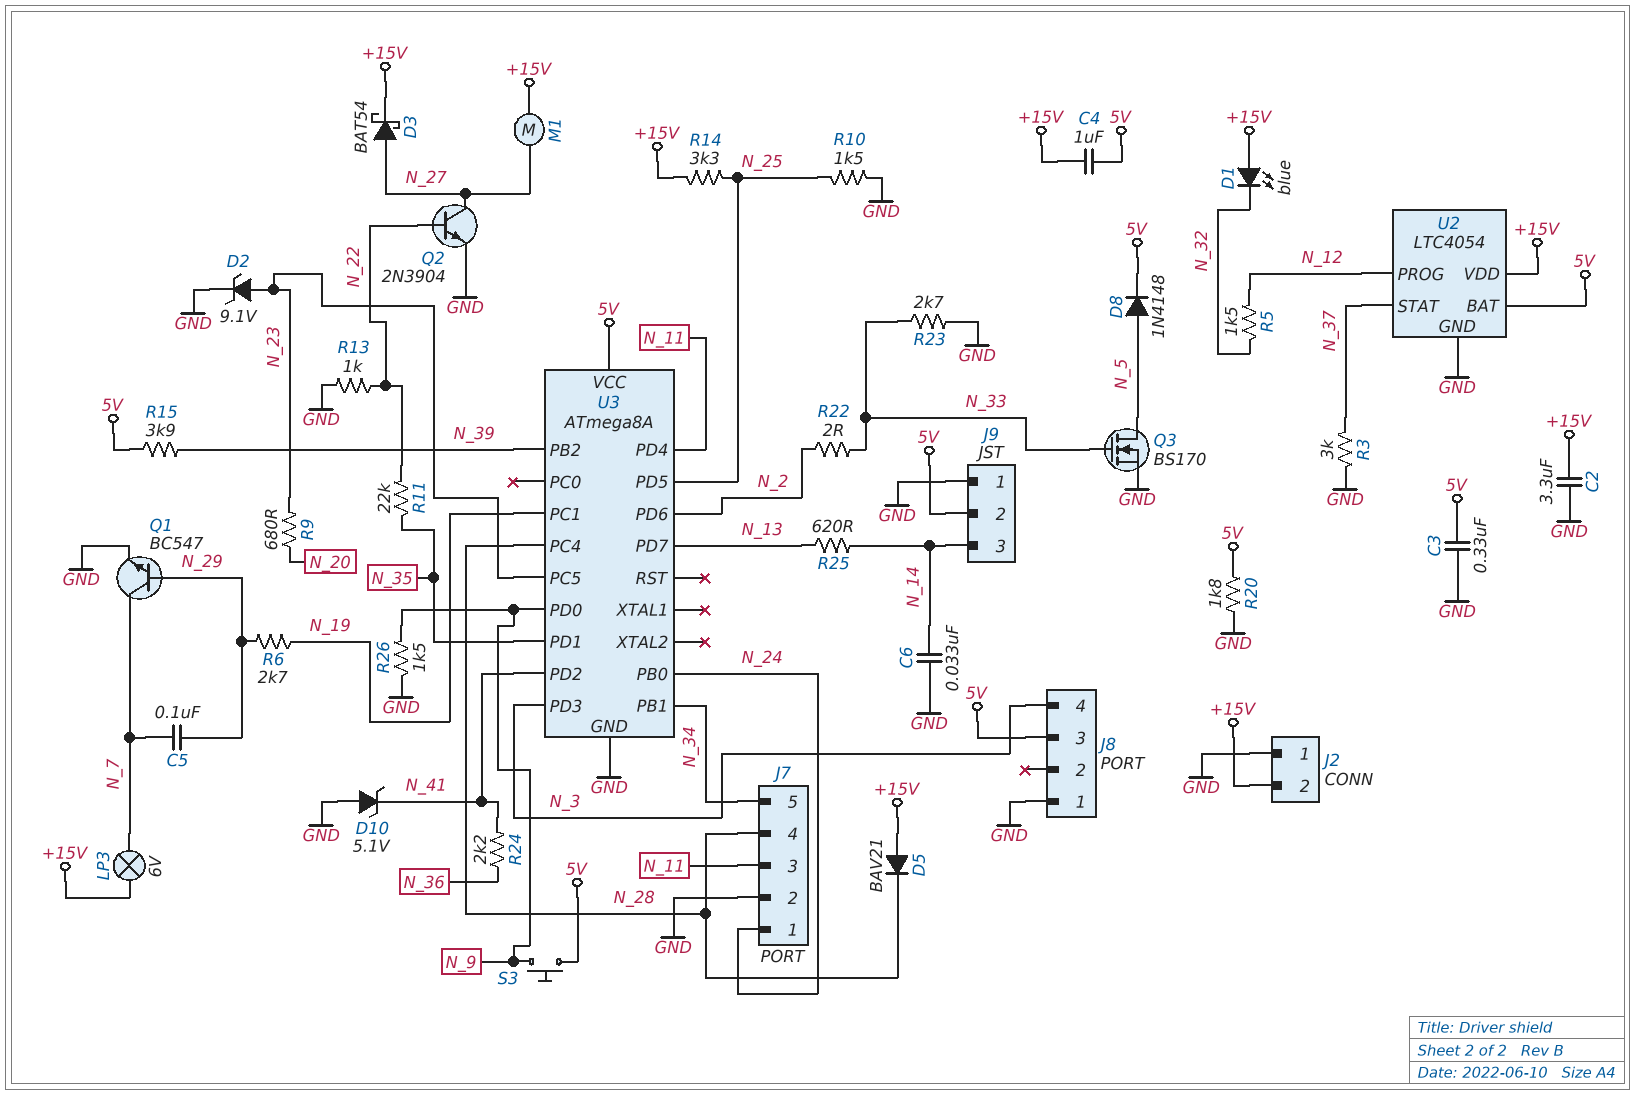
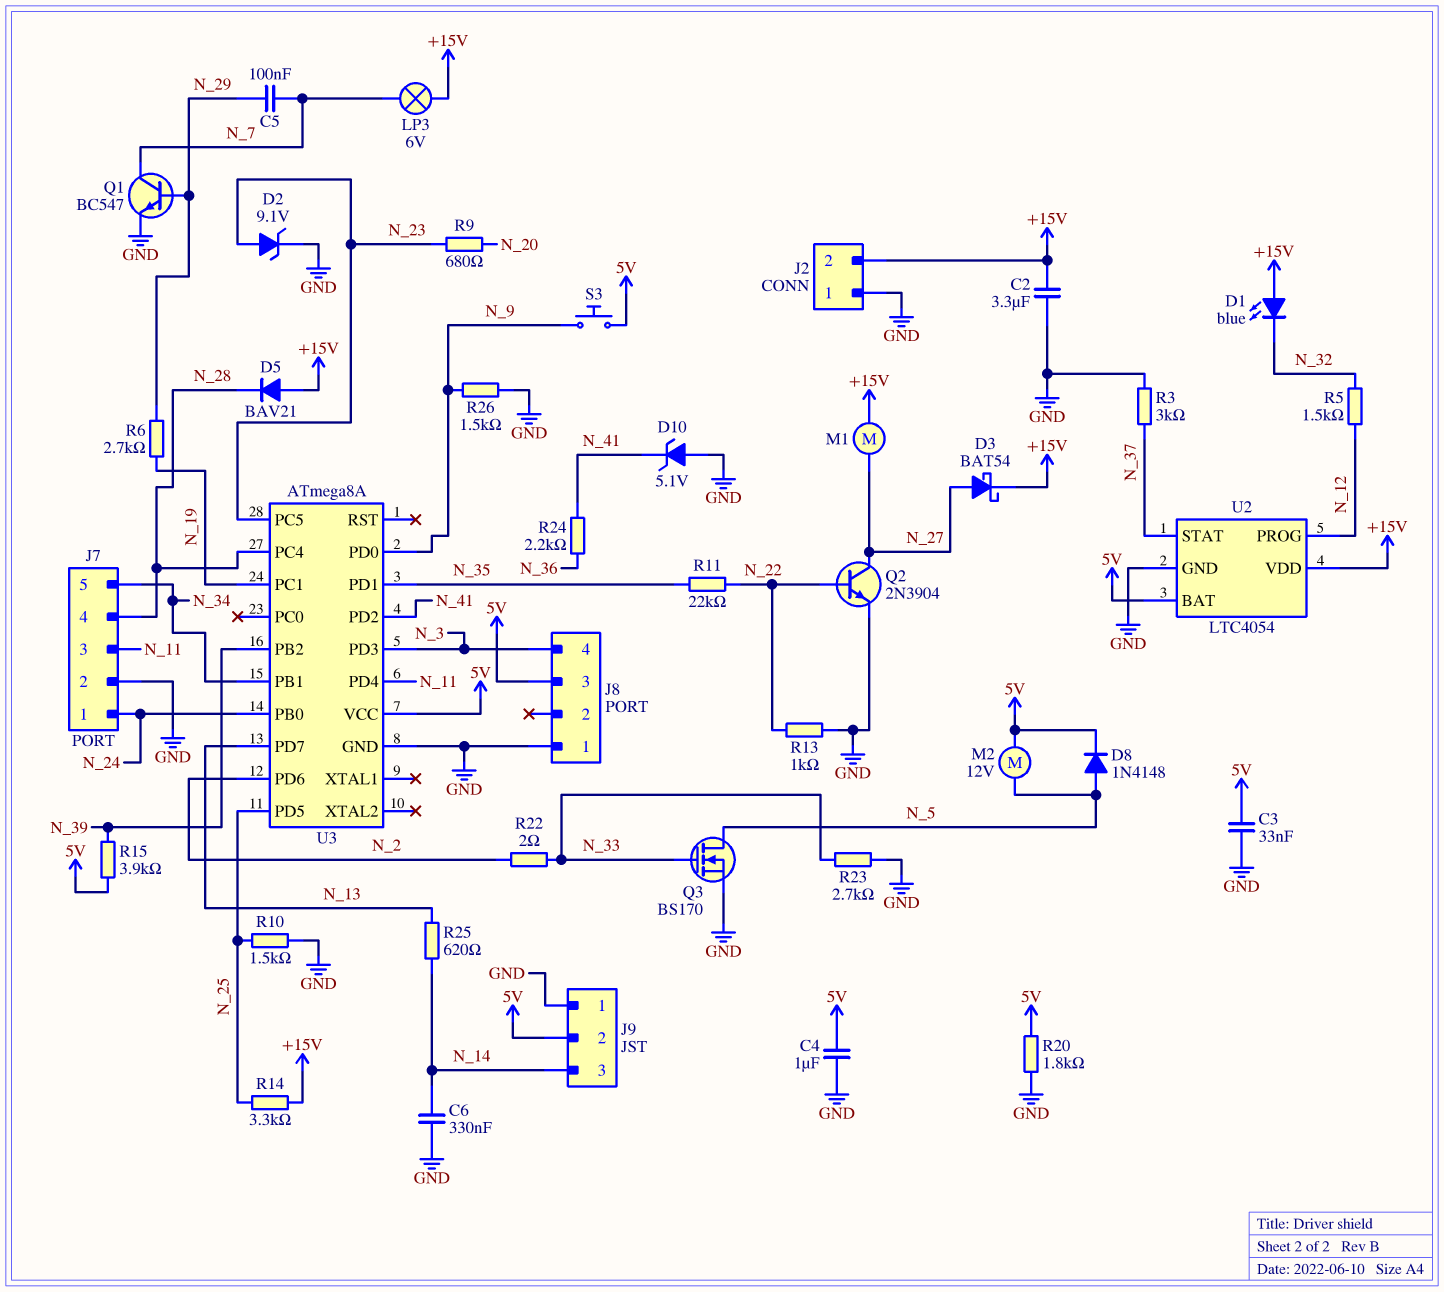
C3: 330nF (5V, GND) -> 33nF (5V, GND)
C4: 1uF (+15V, 5V) -> 1uF (5V, GND)
C6: 33nF (GND, N_14) -> 330nF (GND, N_14)
M2: none -> motor 12V (5V, N_5)

